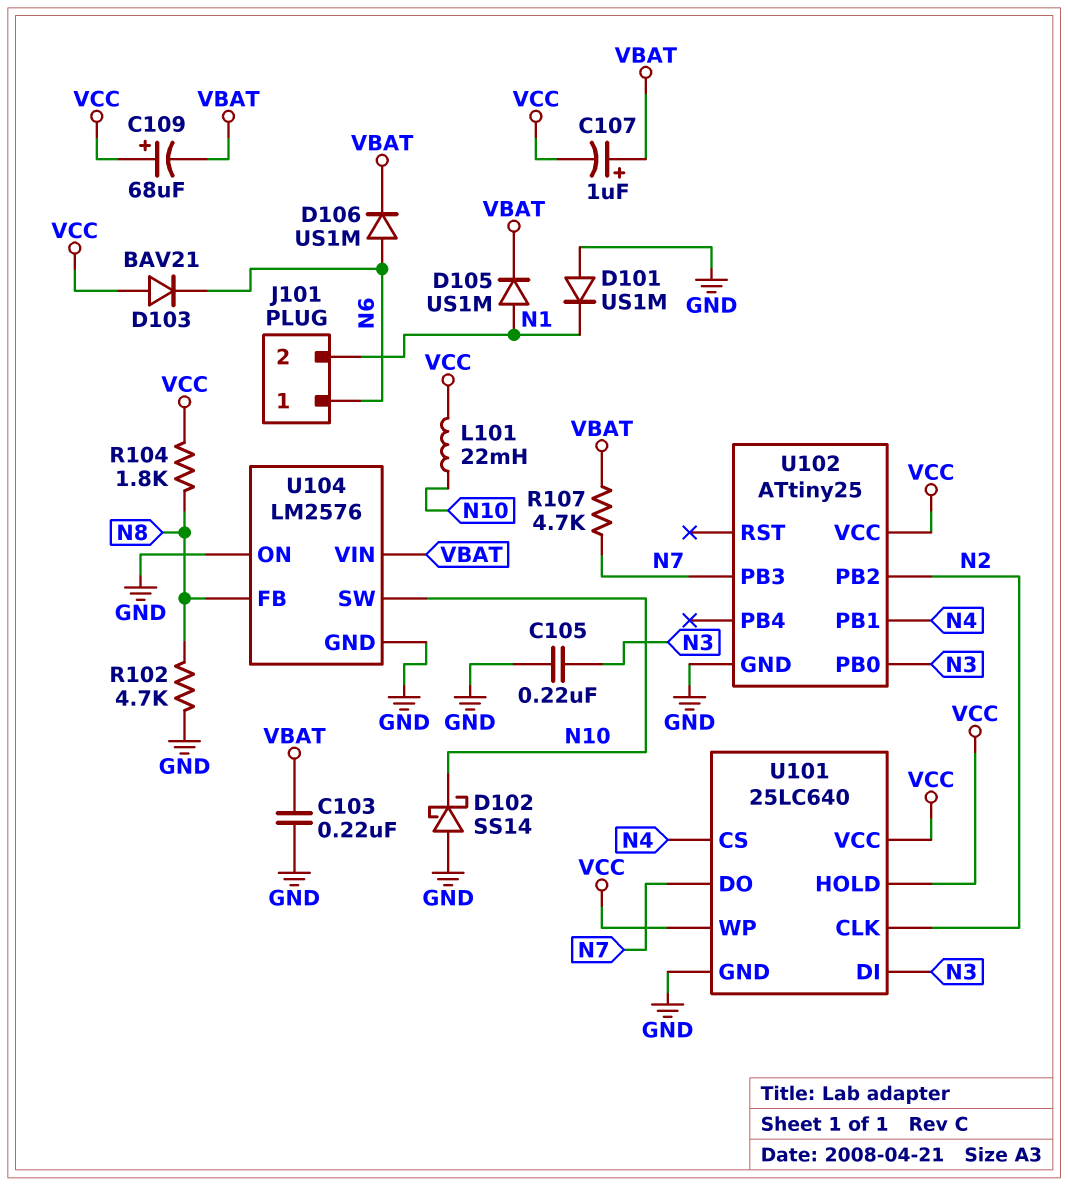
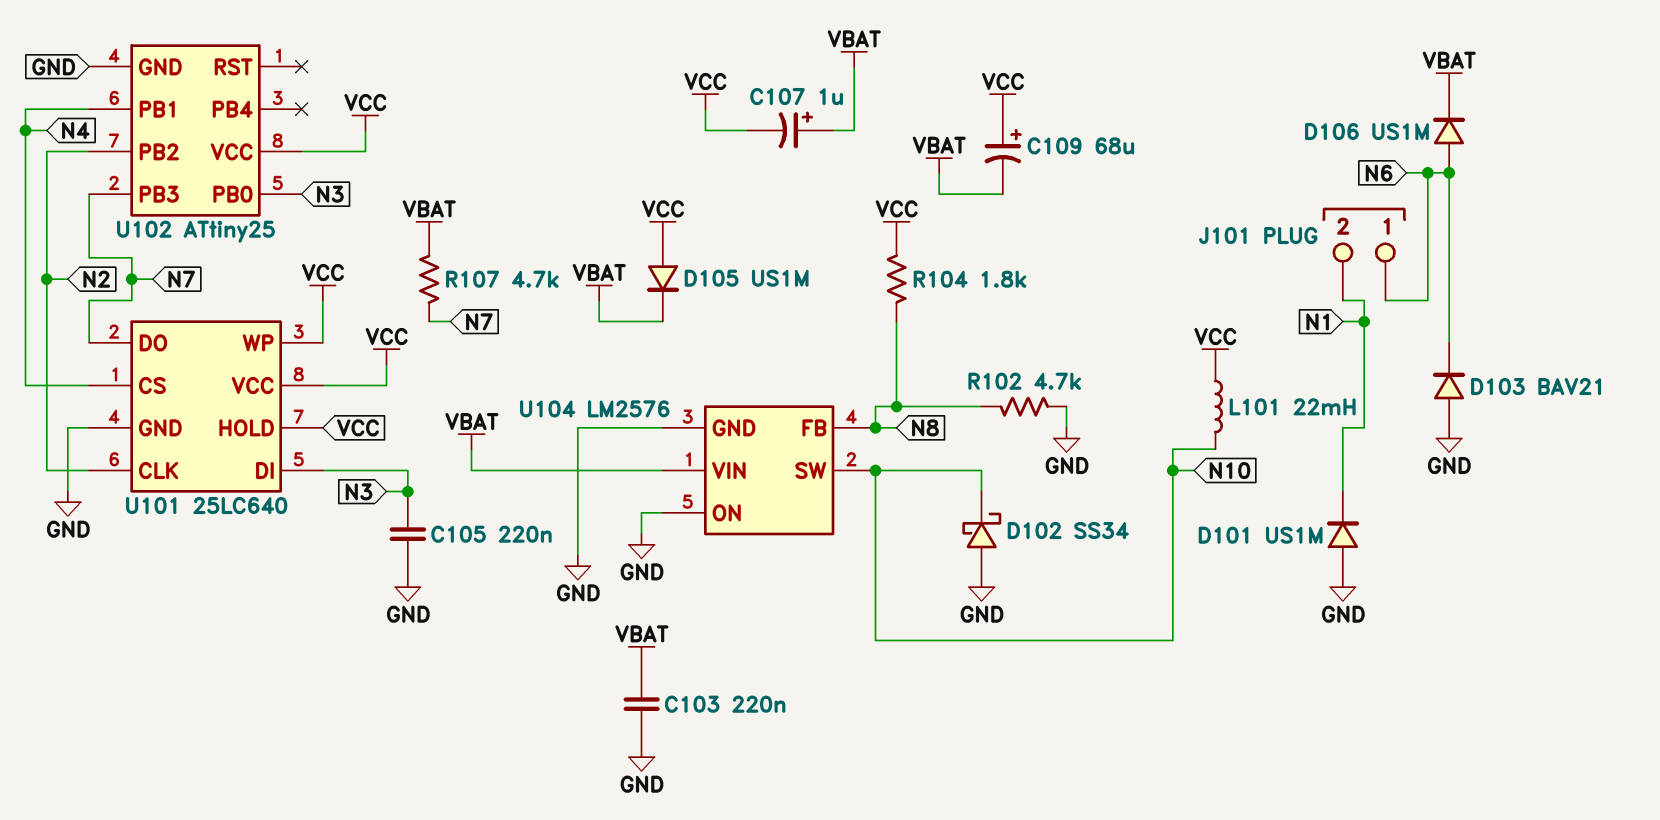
D102: schottky SS14 (A GND, K N10) -> schottky SS34 (A GND, K N10)
D103: diode BAV21 (A VCC, K N6) -> diode BAV21 (A GND, K N6)
D105: diode US1M (A N1, K VBAT) -> diode US1M (A VCC, K VBAT)

